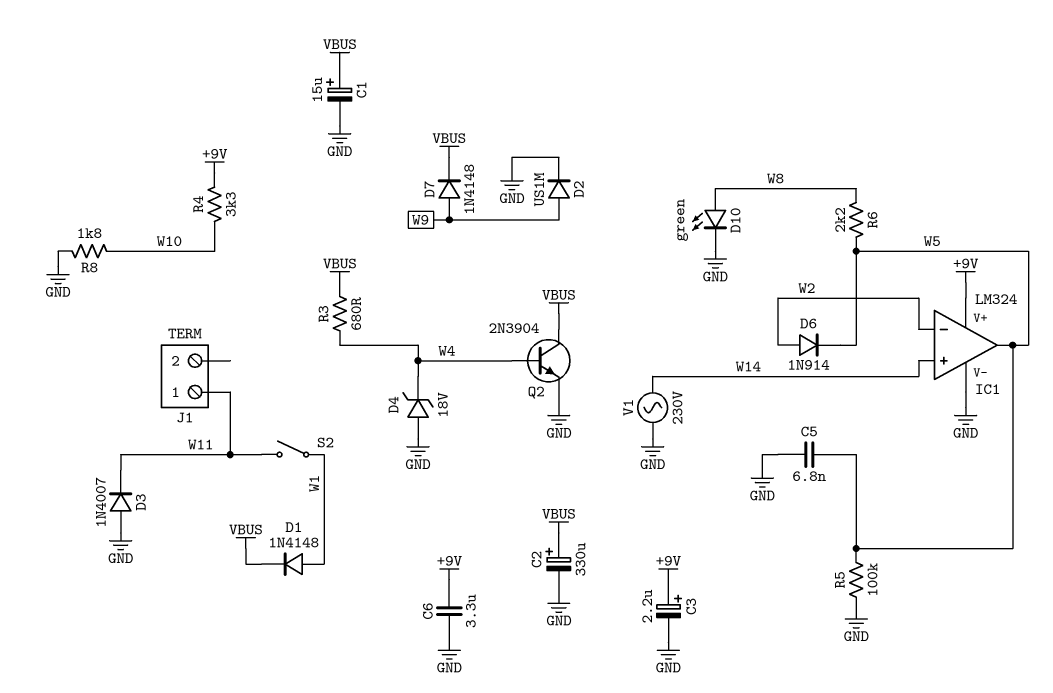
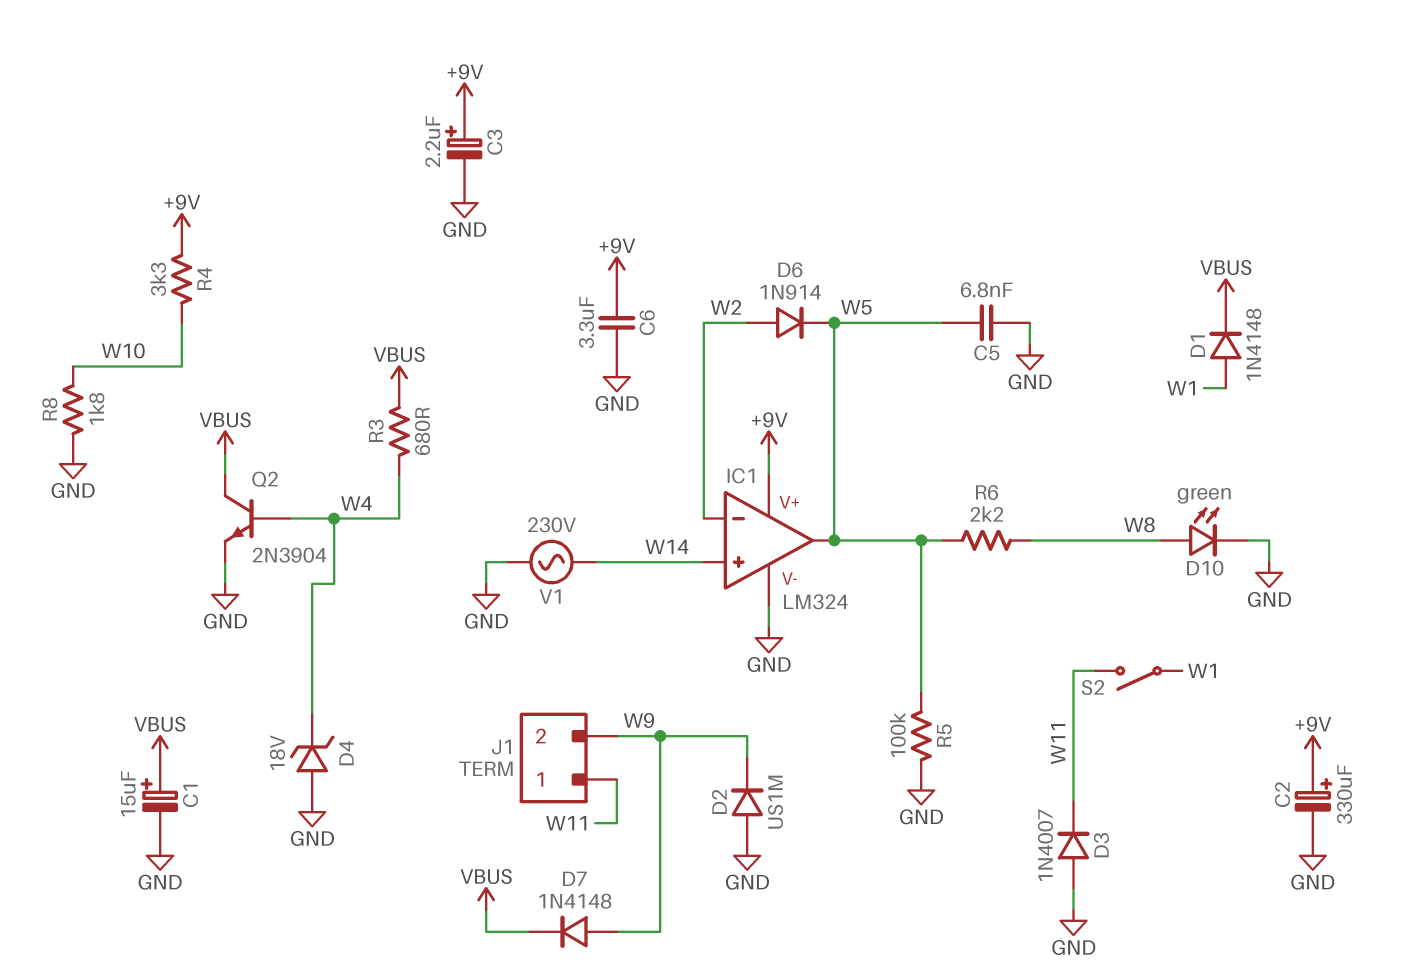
C2: 330uF (plus VBUS, minus GND) -> 330uF (plus +9V, minus GND)
D2: diode US1M (A W9, K GND) -> diode US1M (A GND, K W9)
J1 pin 2: none -> W9

